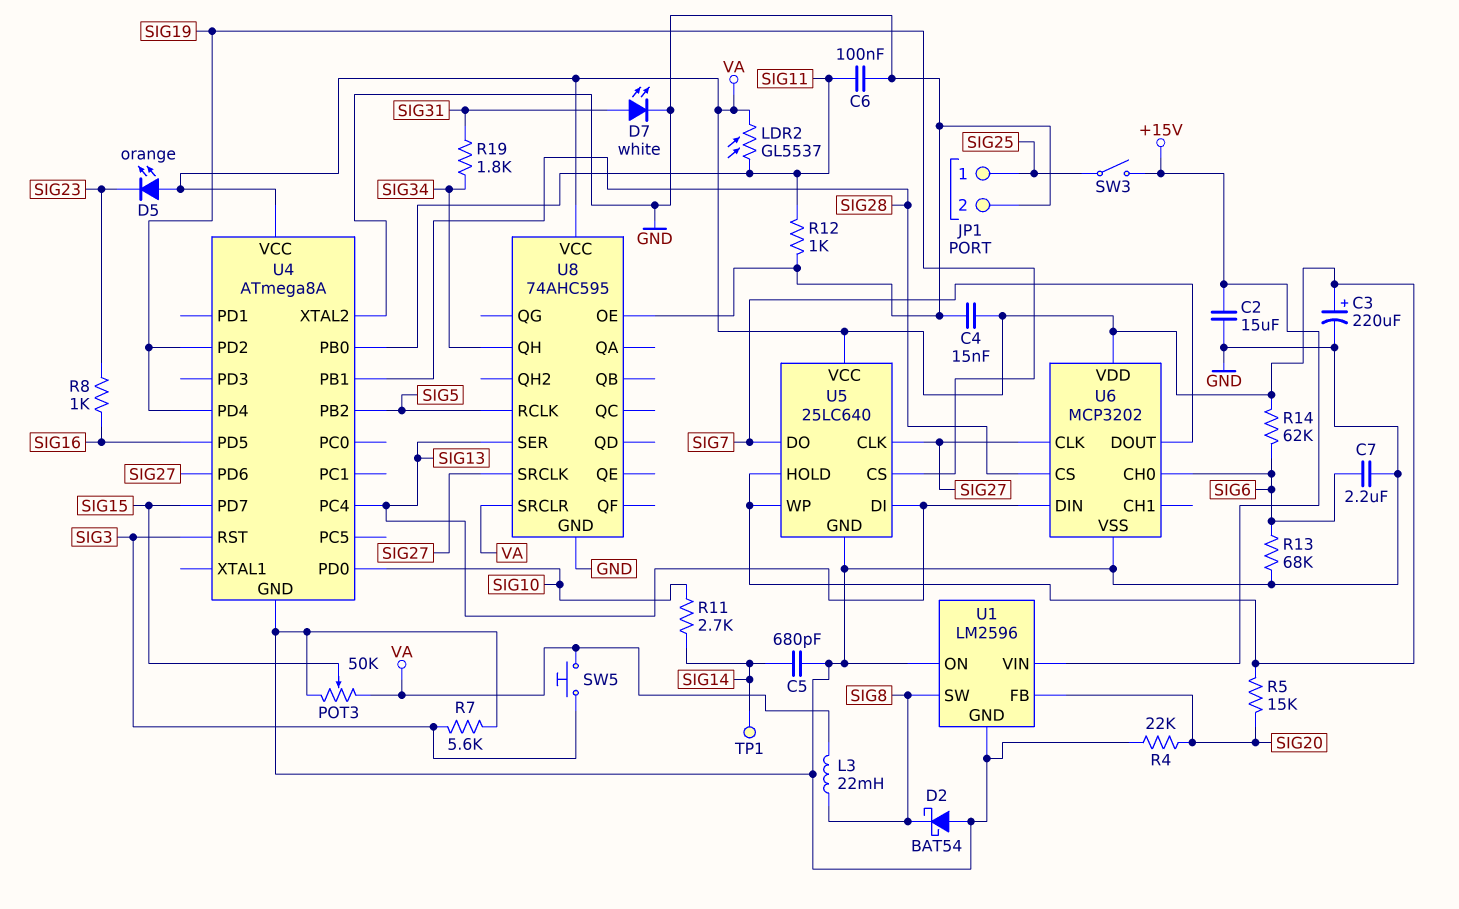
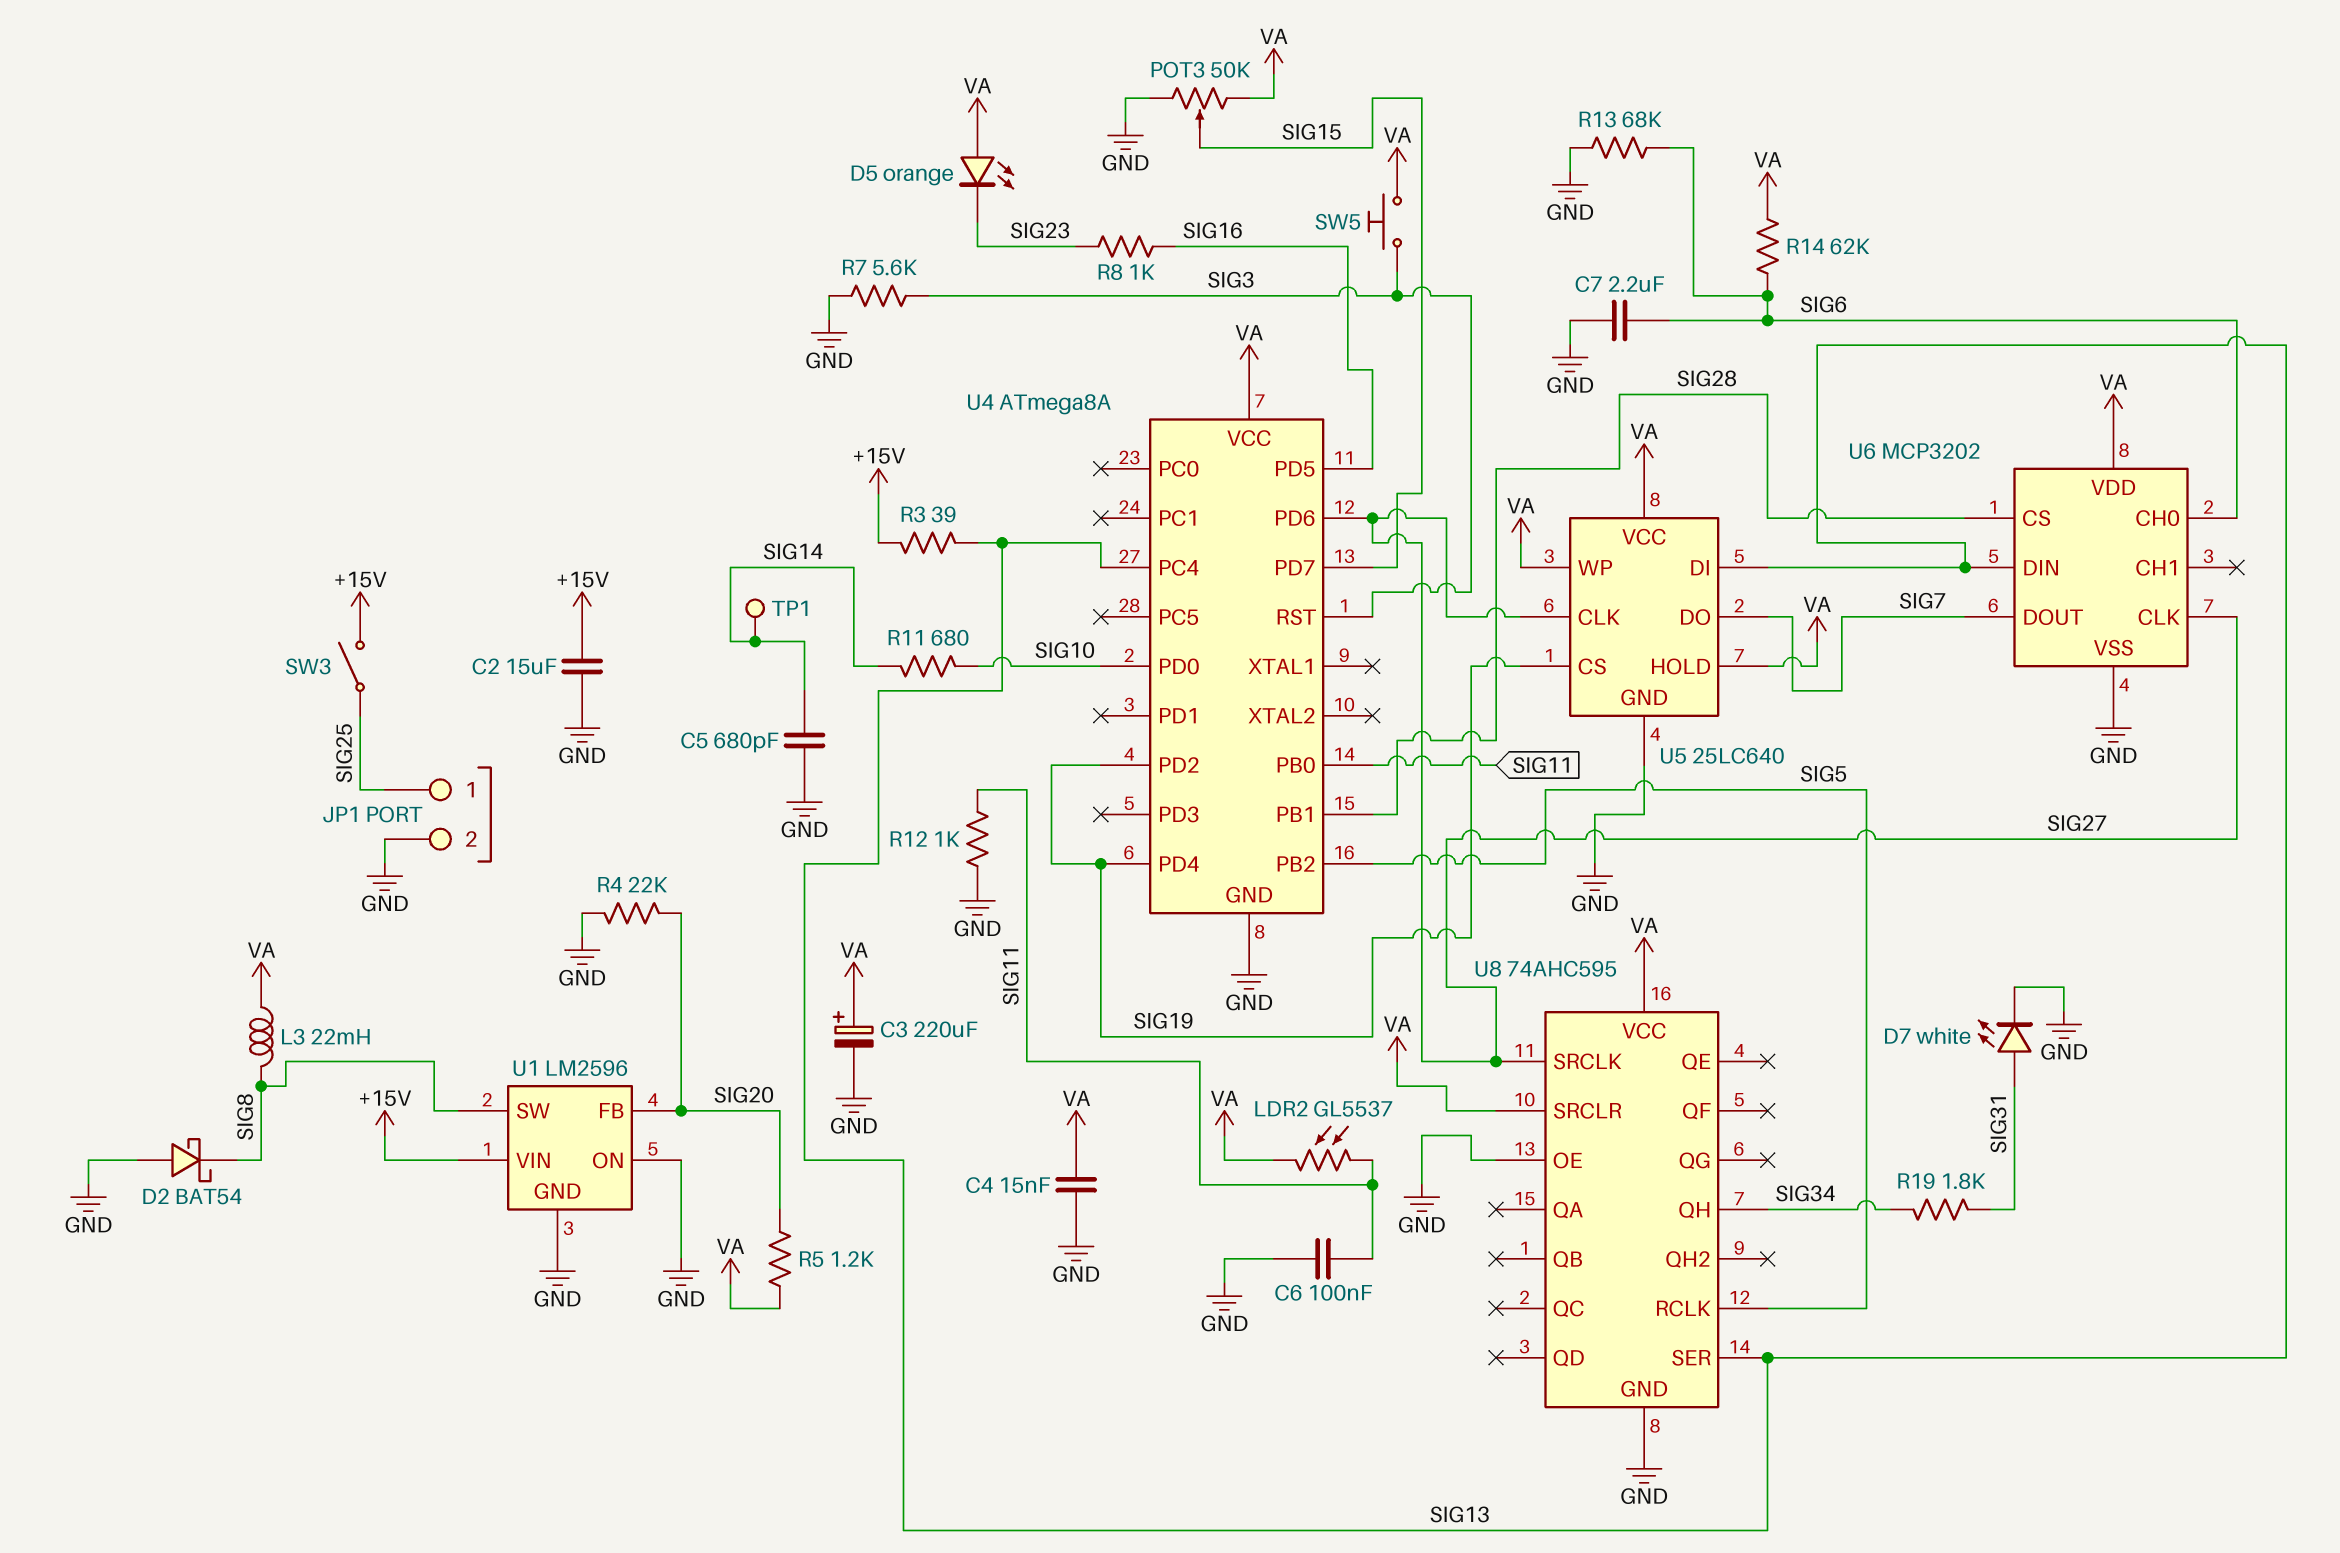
R3: none -> 39 (+15V, SIG13)
R5: 15k (SIG20, VA) -> 1.2k (SIG20, VA)
R11: 2.7k (SIG10, SIG14) -> 680 (SIG10, SIG14)
U4 pin XTAL2: GND -> none

